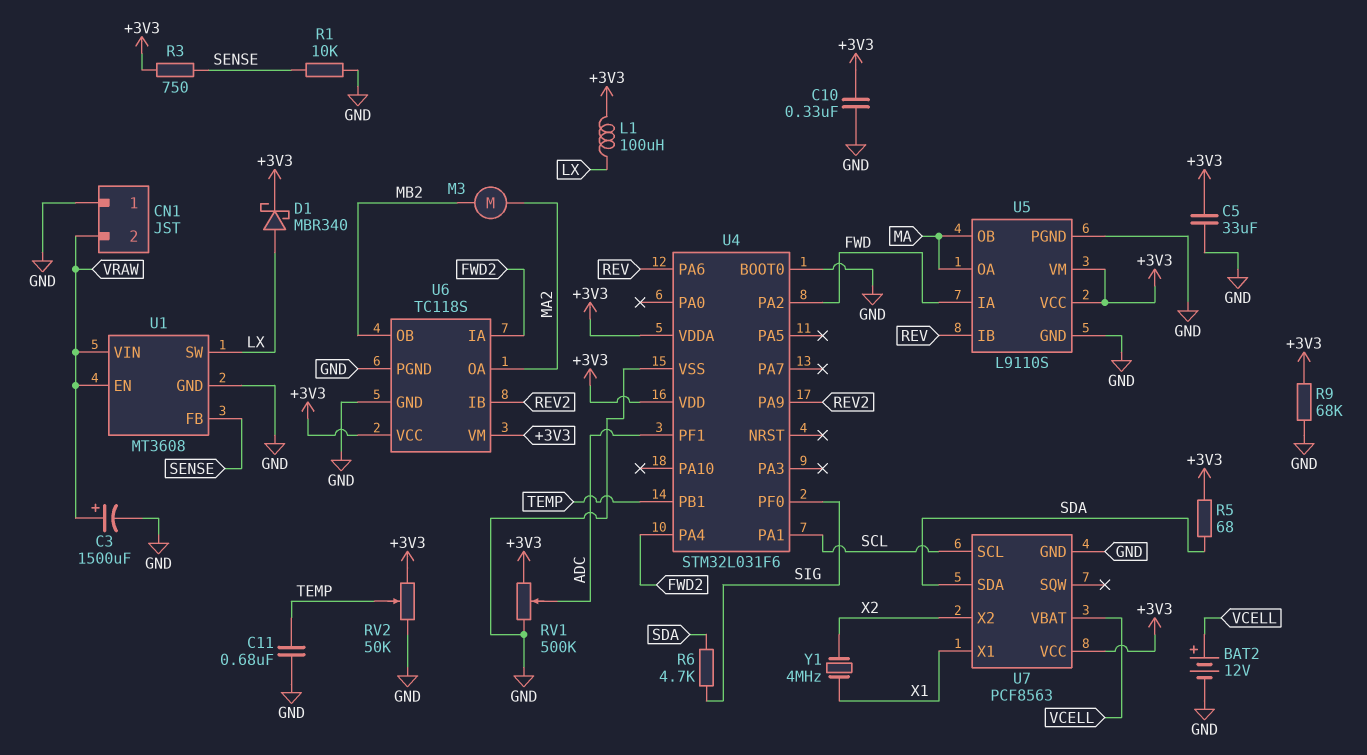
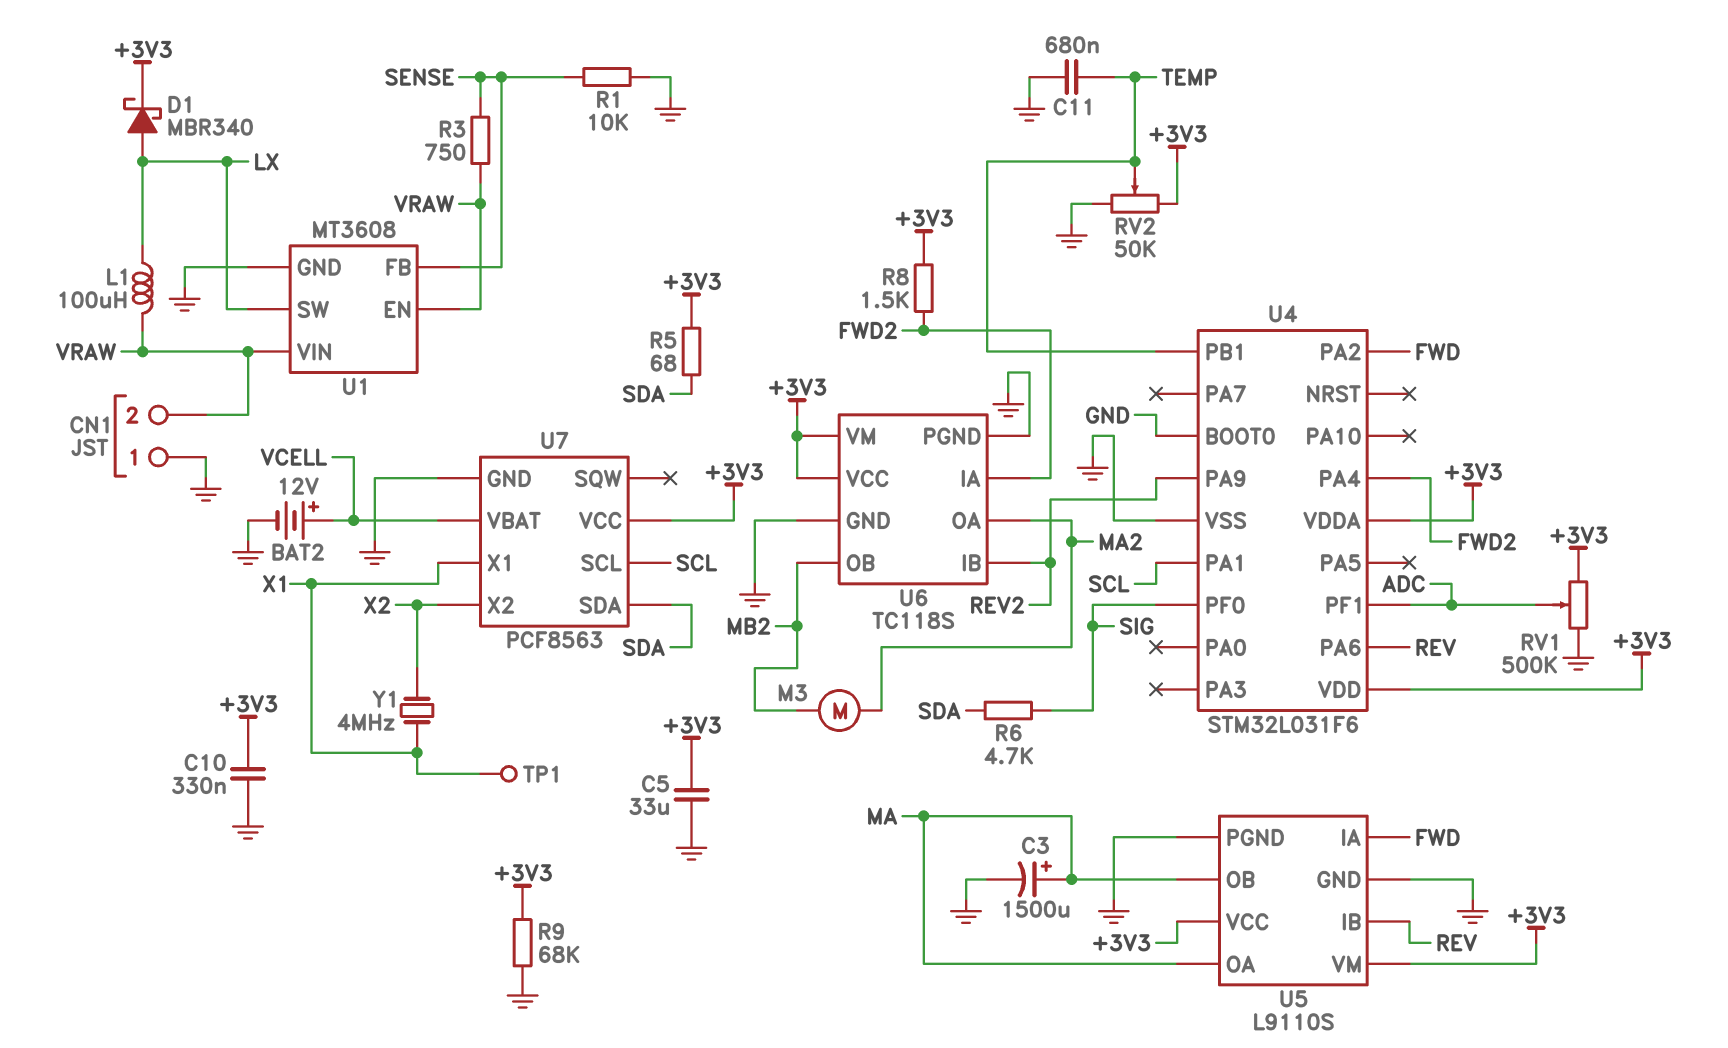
C3: 1500uF (plus VRAW, minus GND) -> 1500uF (plus MA, minus GND)
L1: 100uH (+3V3, LX) -> 100uH (LX, VRAW)
R3: 750 (+3V3, SENSE) -> 750 (SENSE, VRAW)
R8: none -> 1.5k (+3V3, FWD2)
TP1: none -> test point (X1)

